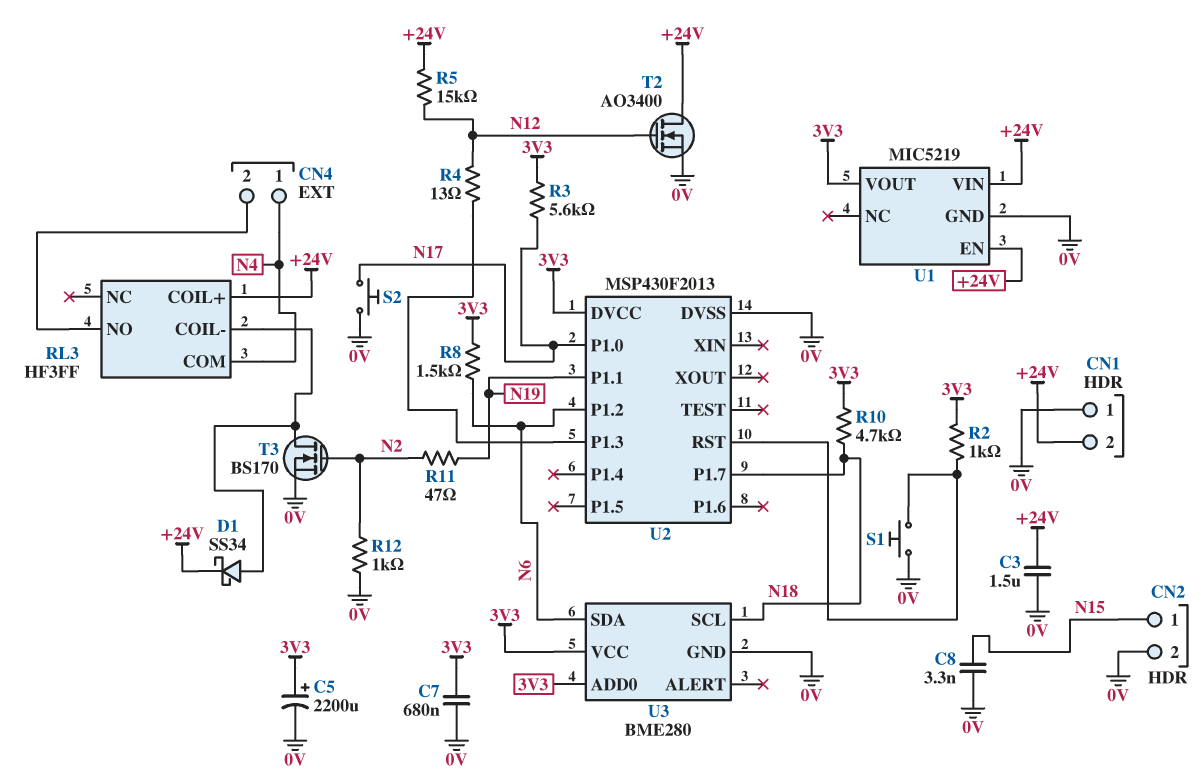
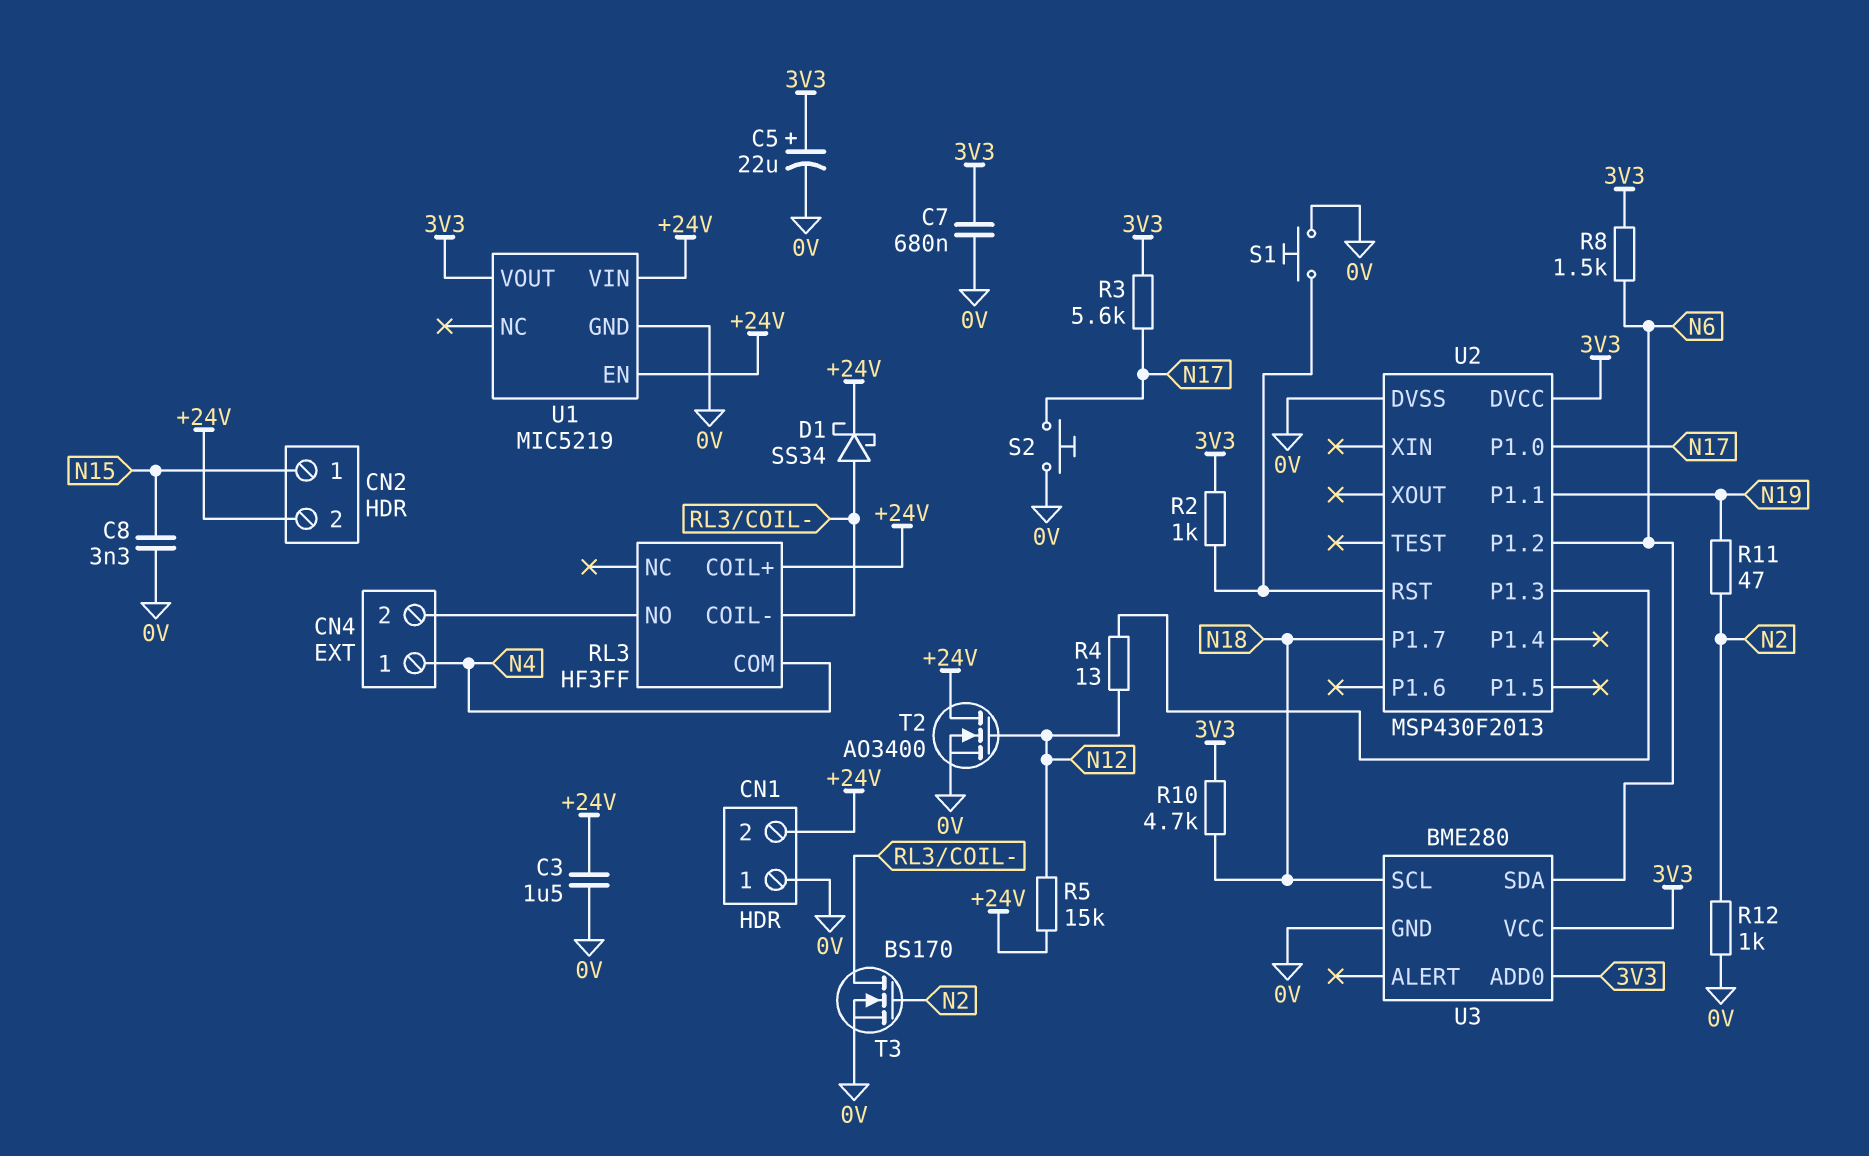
C5: 2200uF (plus 3V3, minus 0V) -> 22uF (plus 3V3, minus 0V)
CN2 pin 2: 0V -> +24V

